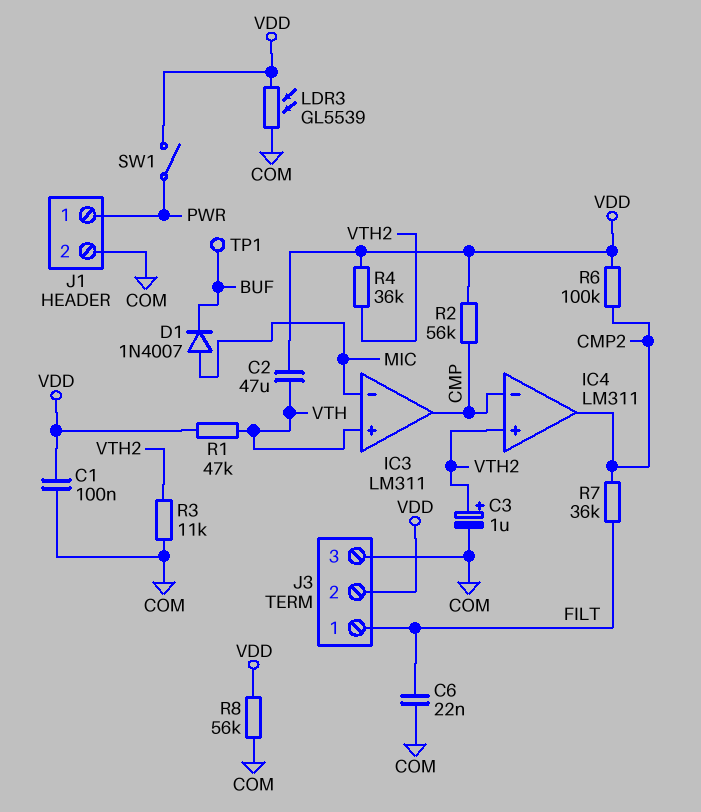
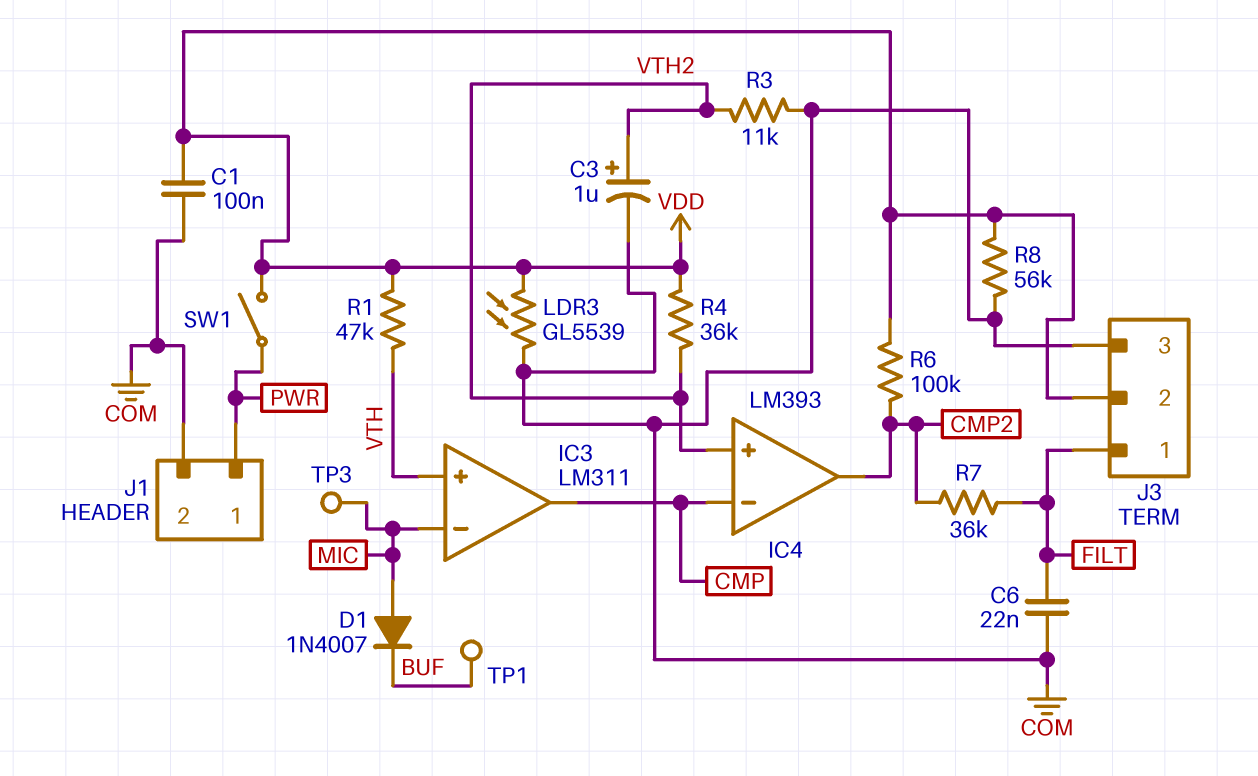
C2: 47uF (VDD, VTH) -> none
IC4: LM311 -> LM393
R2: 56k (CMP, VDD) -> none
TP3: none -> test point (MIC)

